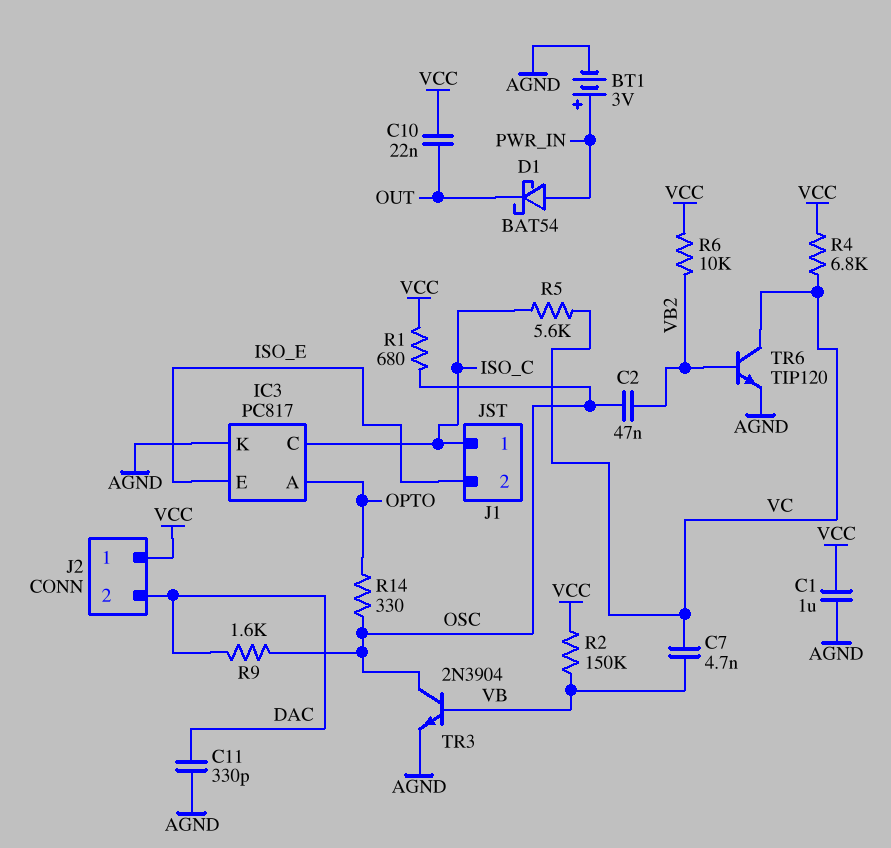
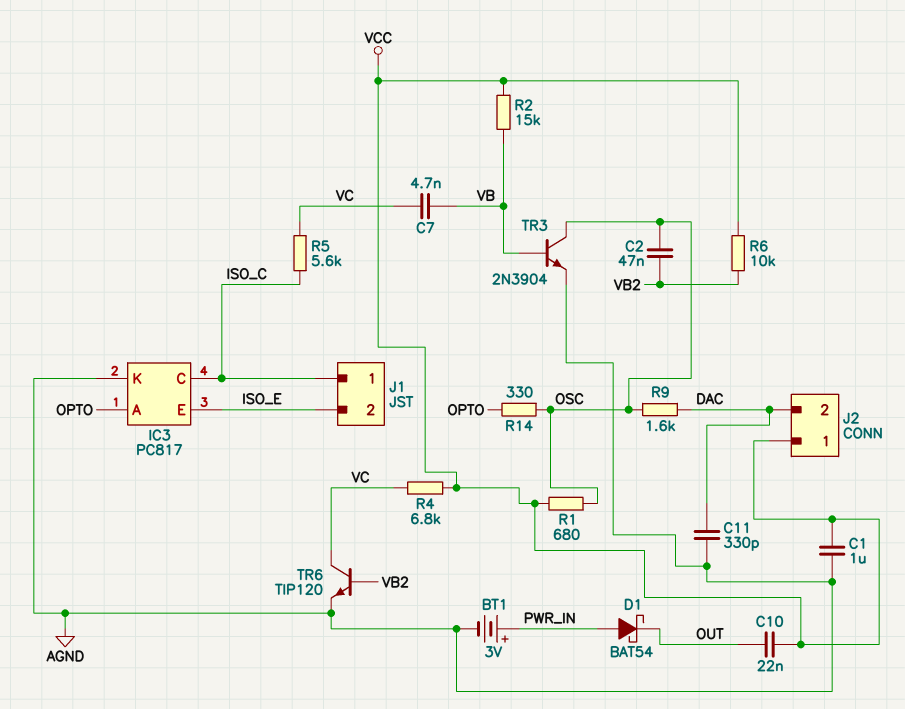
R2: 150k (VB, VCC) -> 15k (VB, VCC)

